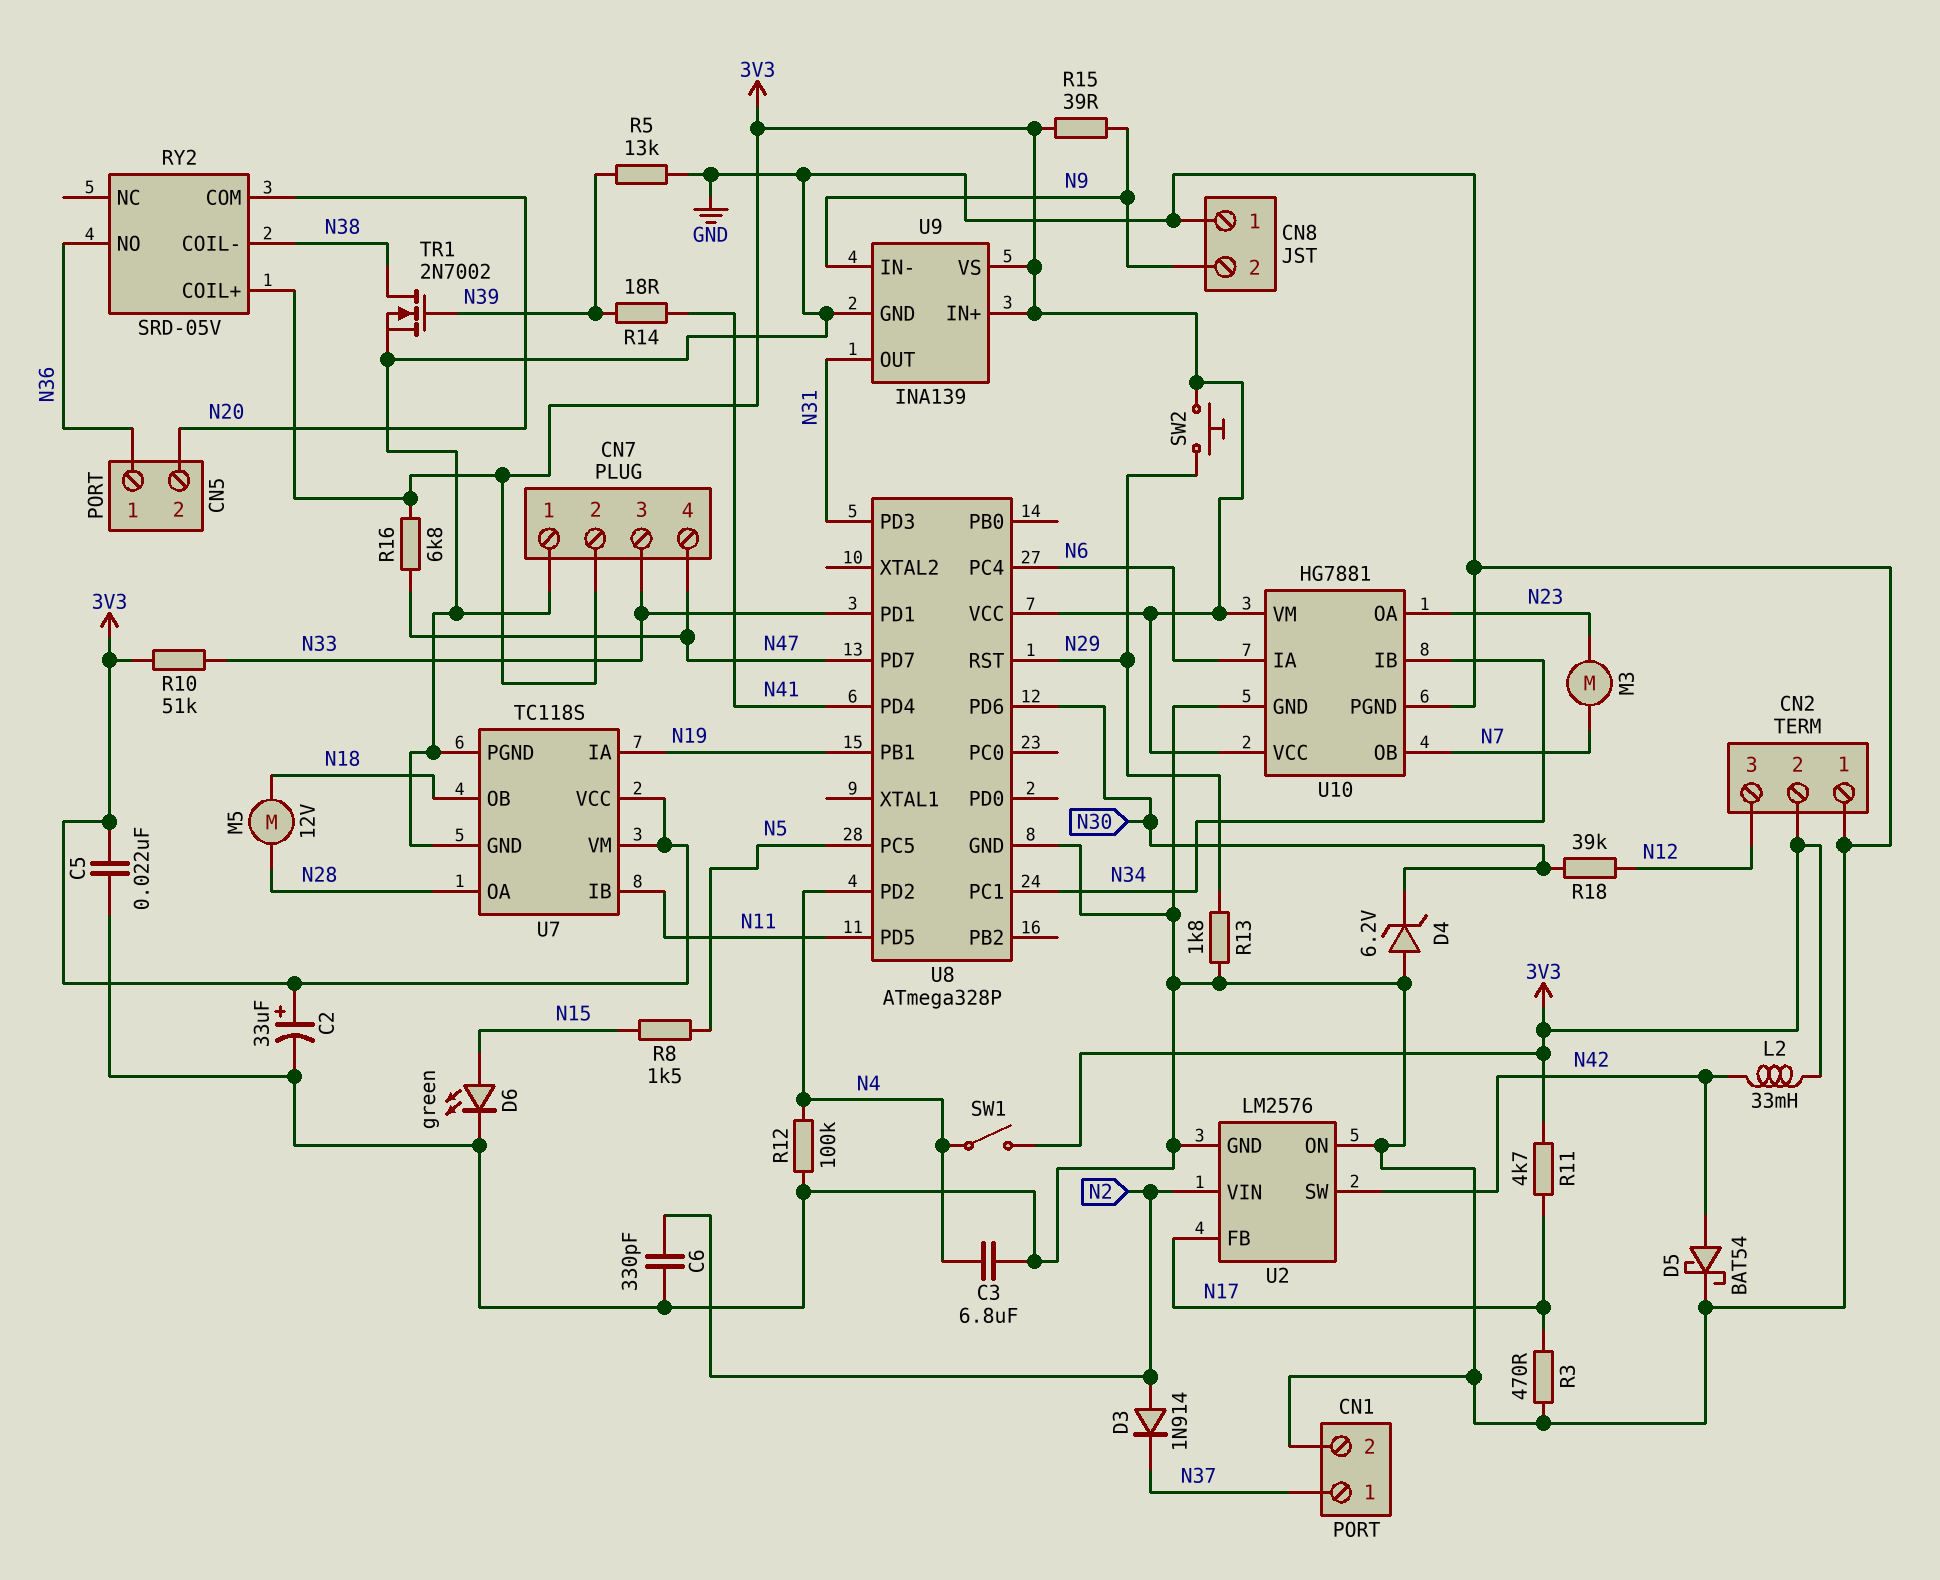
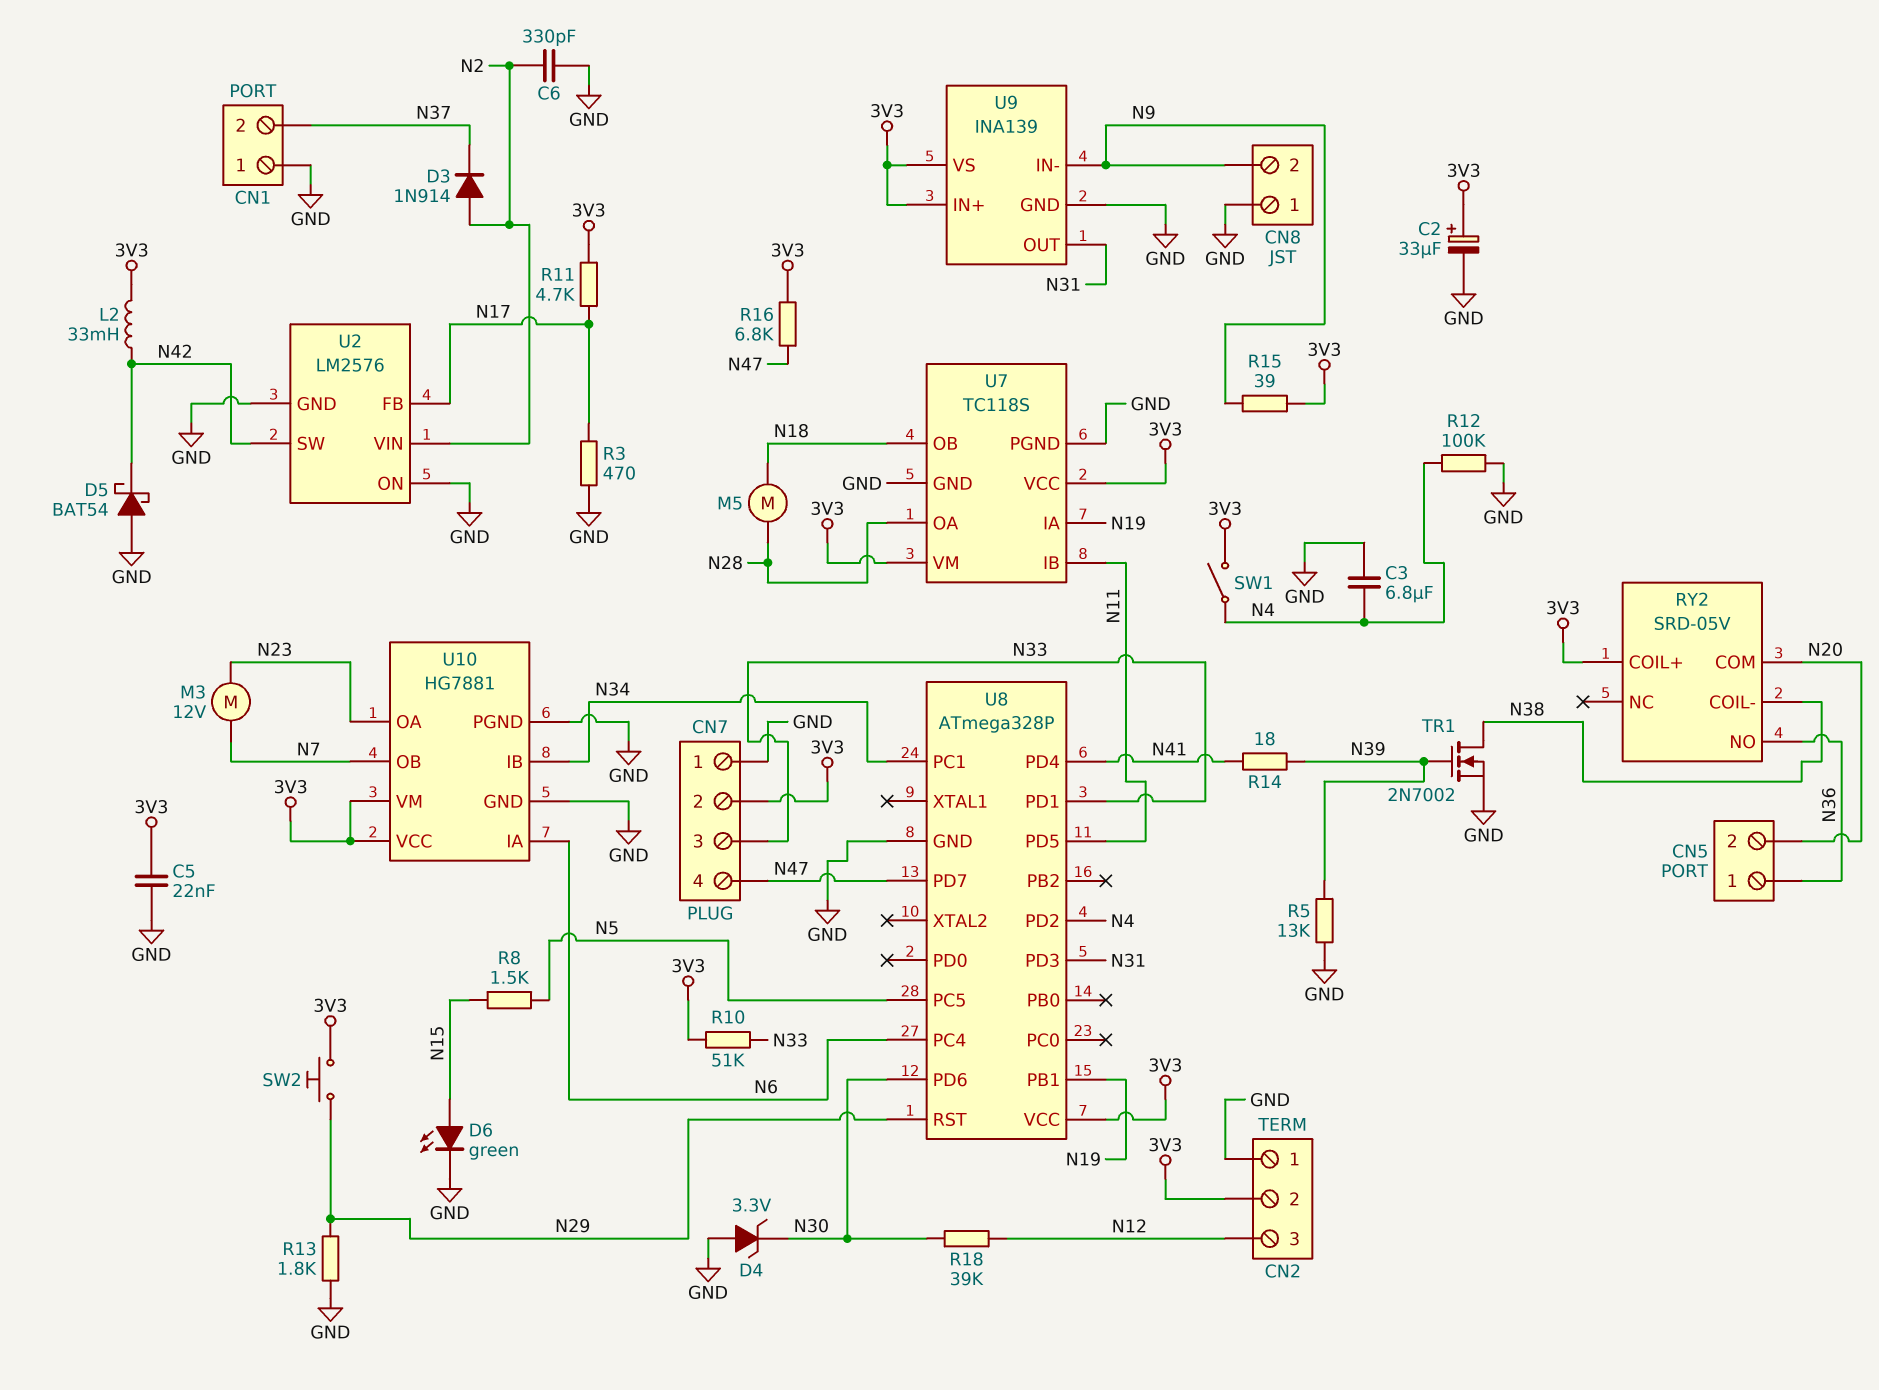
CN1 pin 1: N37 -> GND
CN1 pin 2: GND -> N37
D4: zener 6.2V (A GND, K N30) -> zener 3.3V (A GND, K N30)
D5: schottky BAT54 (A N42, K GND) -> schottky BAT54 (A GND, K N42)
M3: motor (N7, N23) -> motor 12V (N7, N23)
M5: motor 12V (N18, N28) -> motor (N18, N28)

